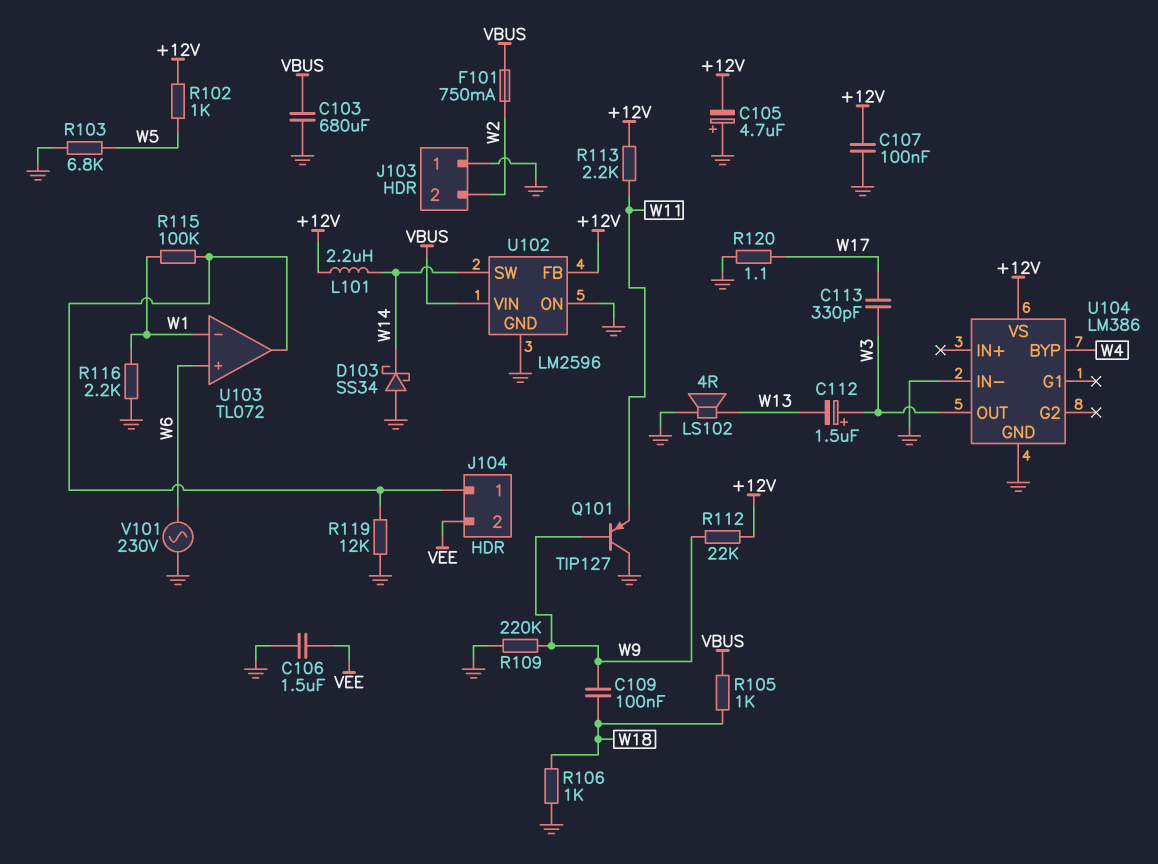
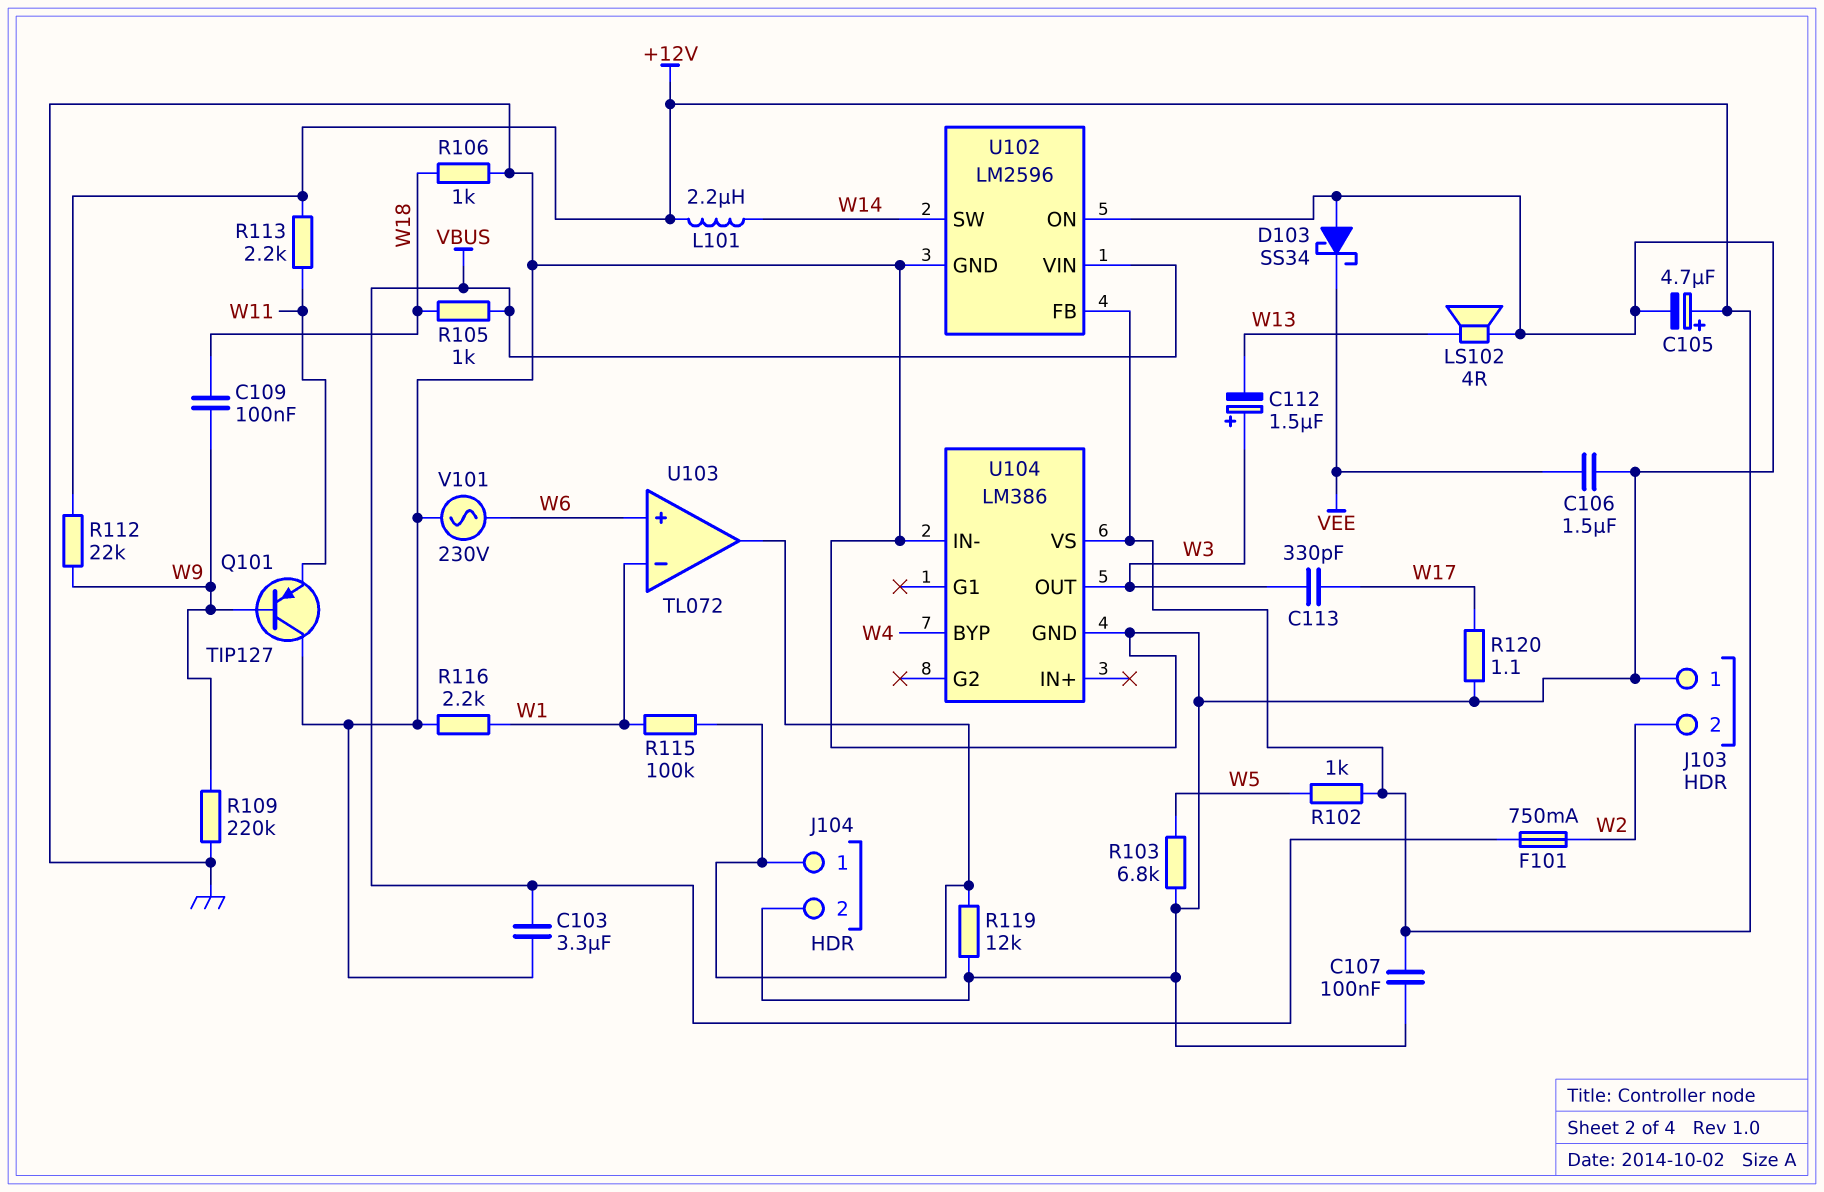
C103: 680uF (GND, VBUS) -> 3.3uF (GND, VBUS)
C105: 4.7uF (plus GND, minus +12V) -> 4.7uF (plus +12V, minus GND)
D103: schottky SS34 (A GND, K W14) -> schottky SS34 (A GND, K VEE)
J104 pin 2: VEE -> GND

